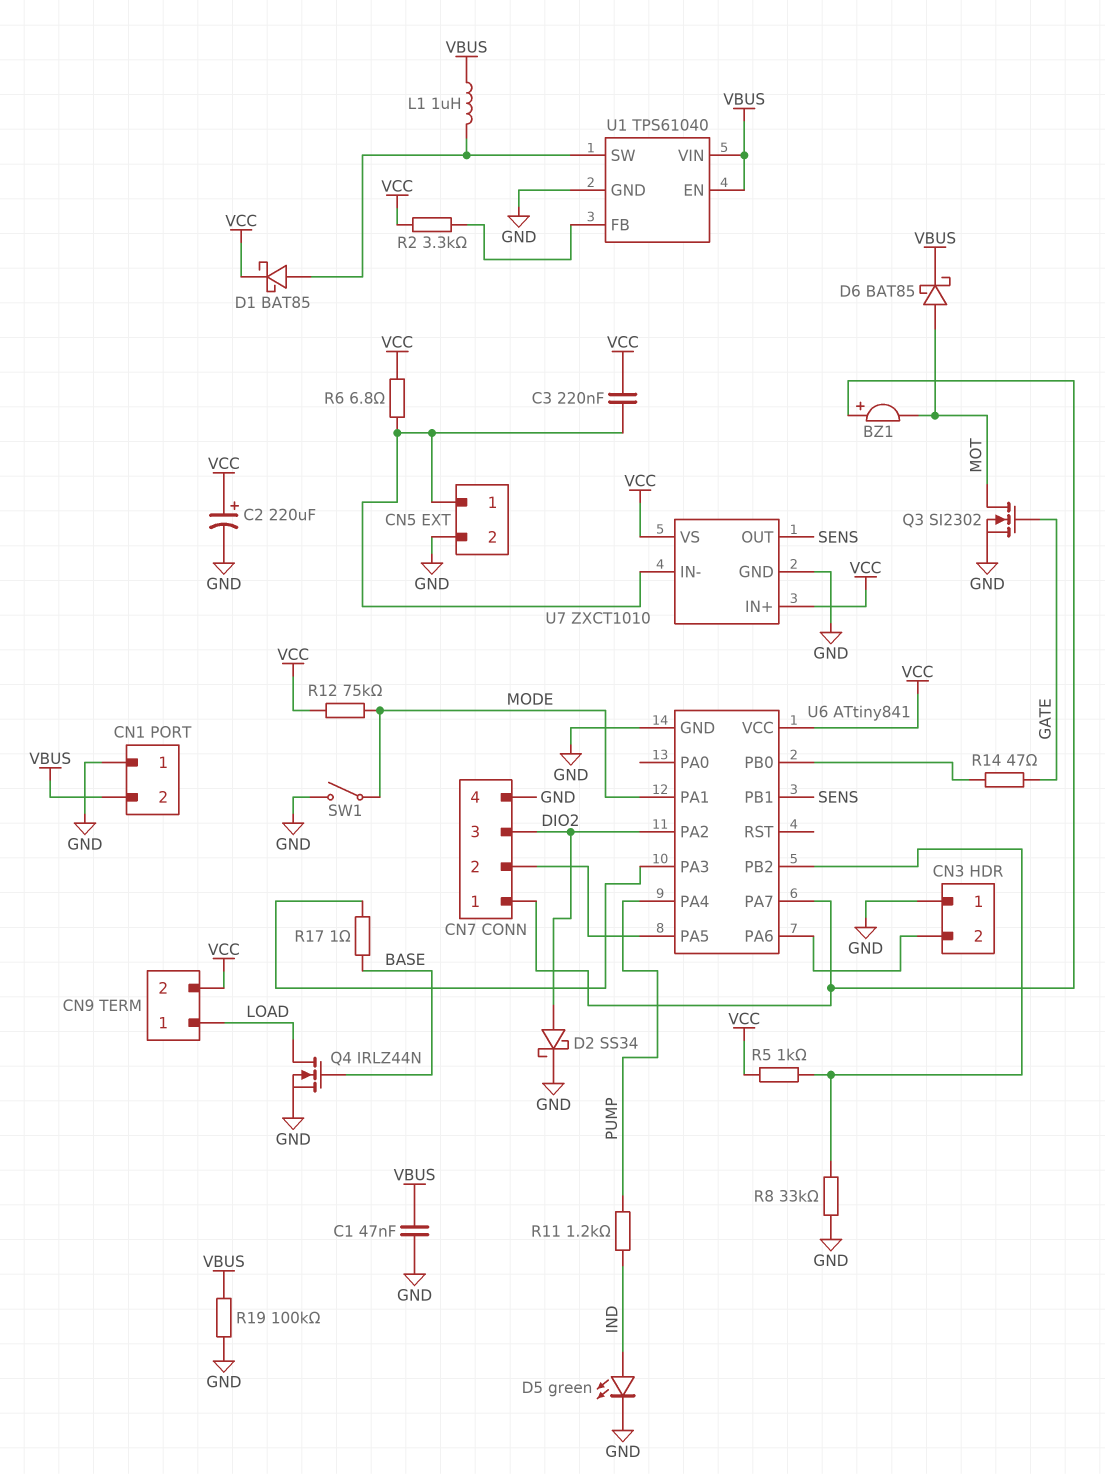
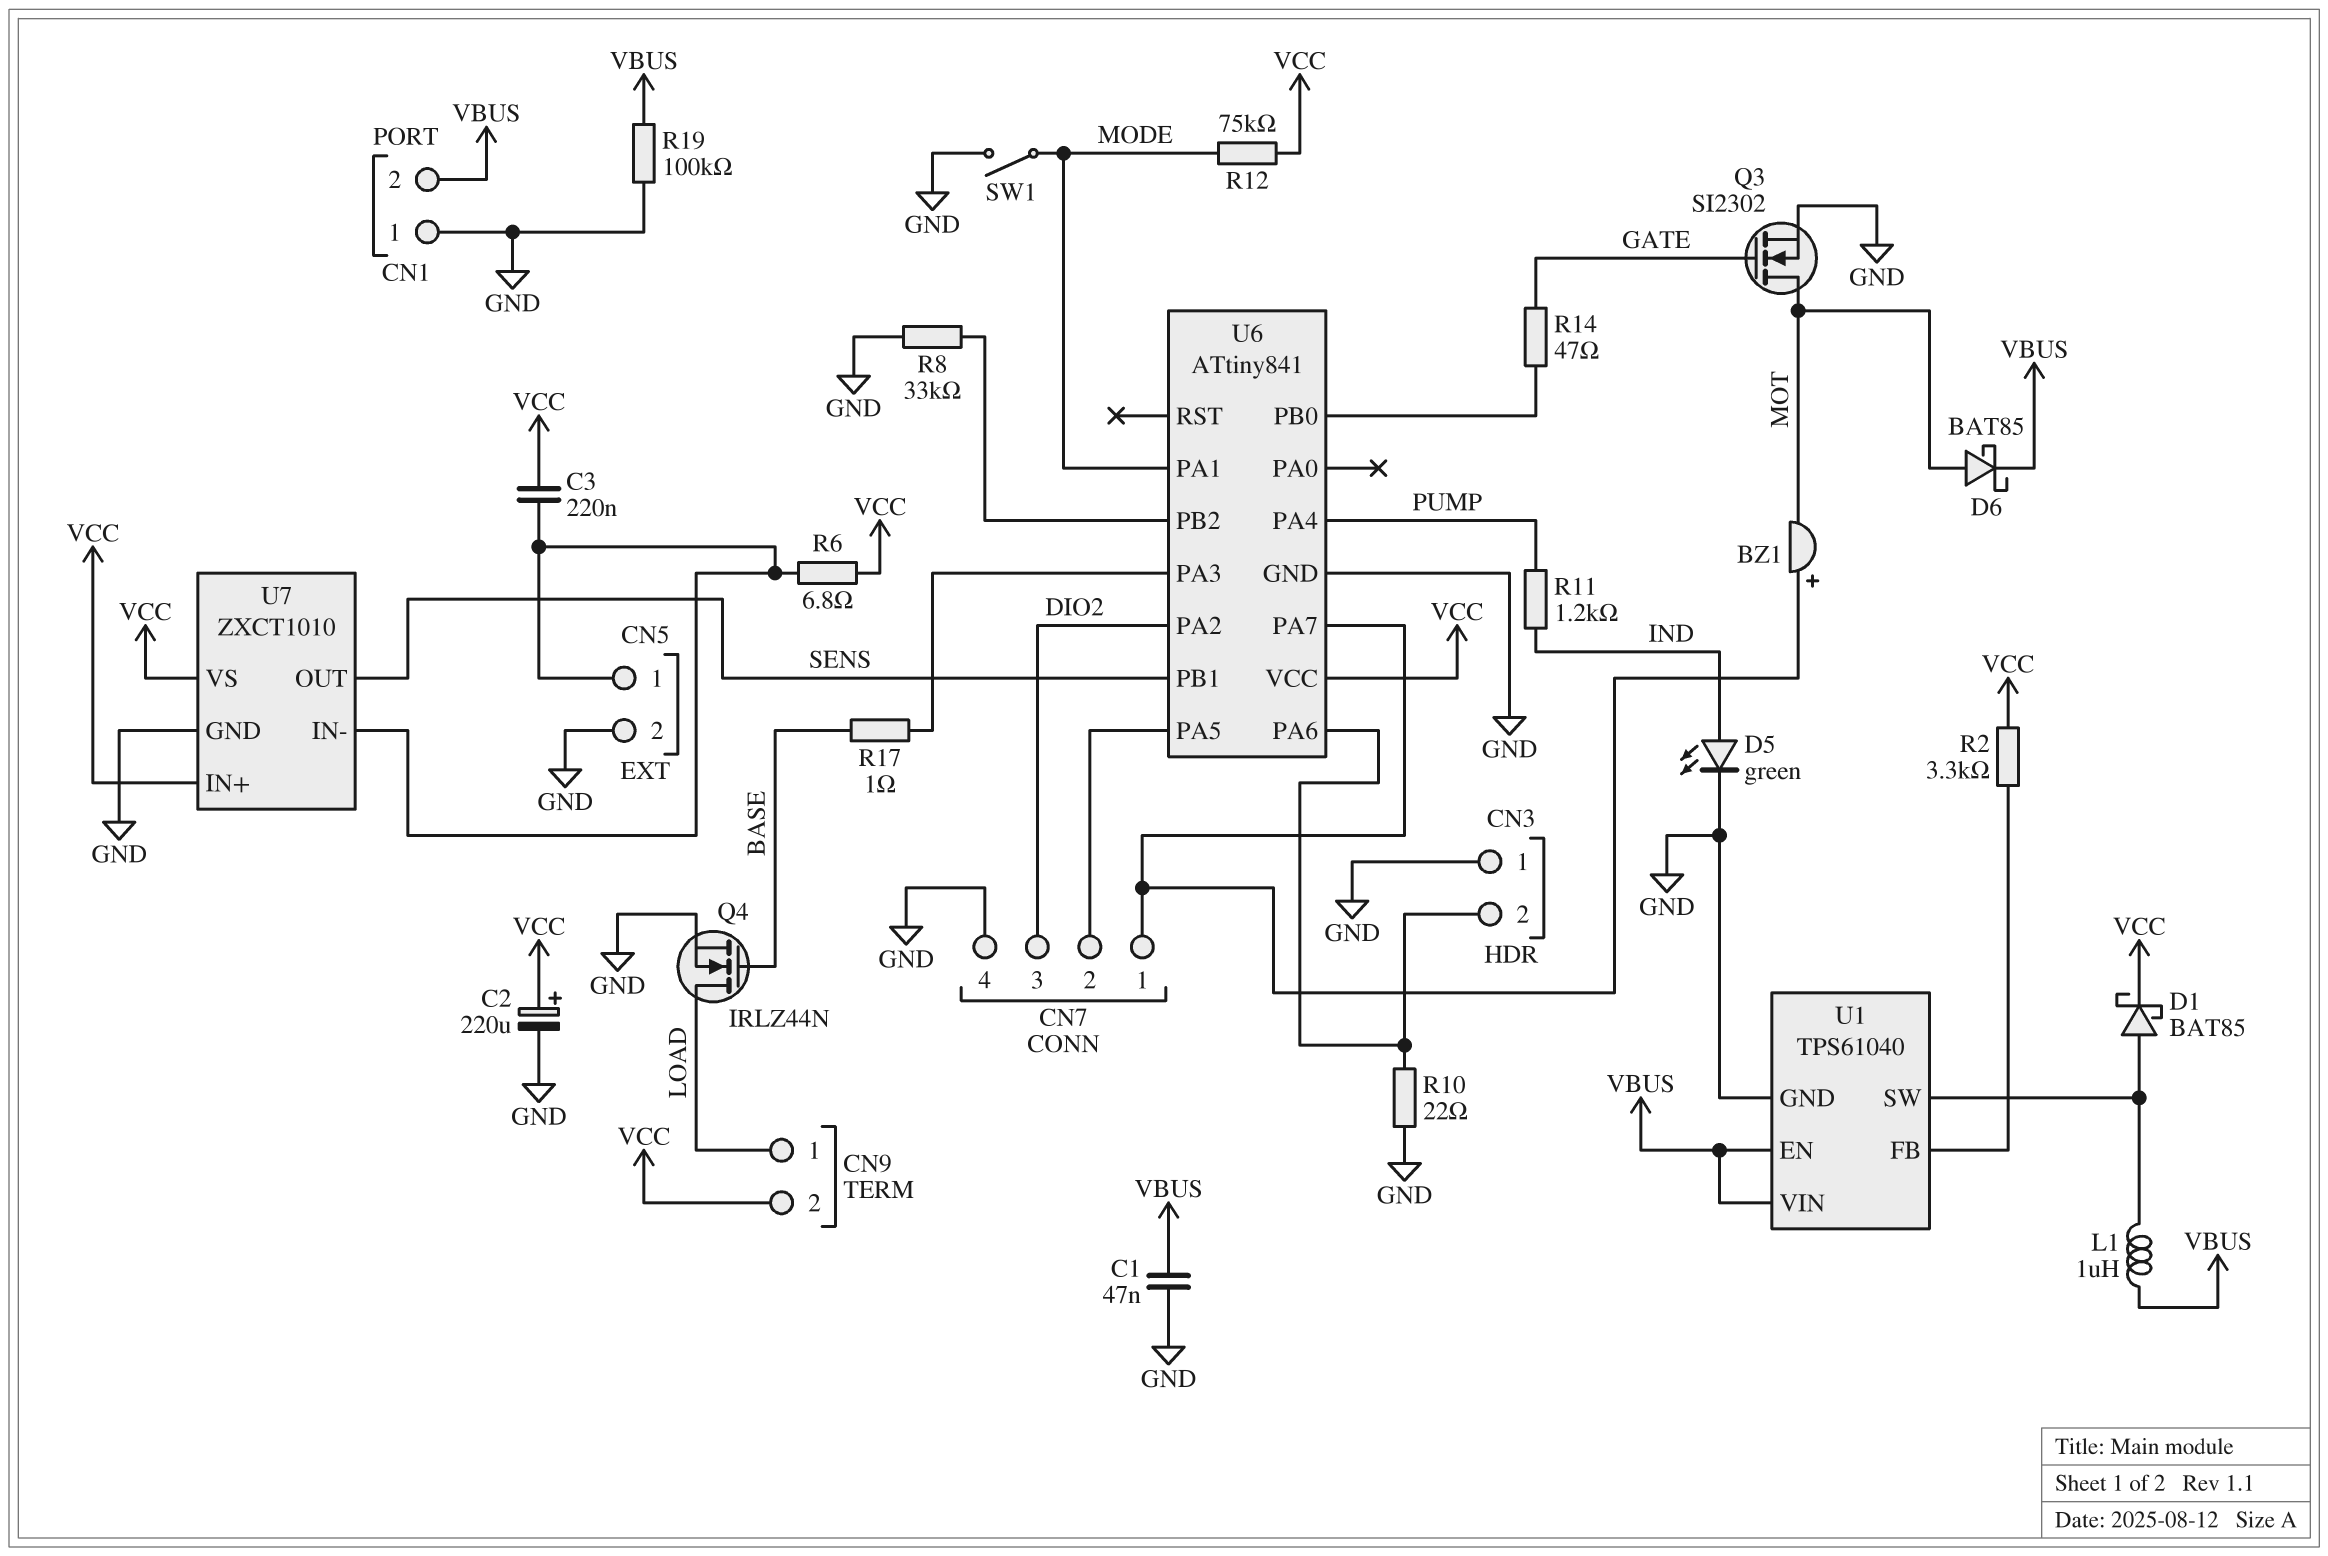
D2: schottky SS34 (A DIO2, K GND) -> none
R5: 1k (U6/PB2, VCC) -> none
R10: none -> 22 (CN3/2, GND)

